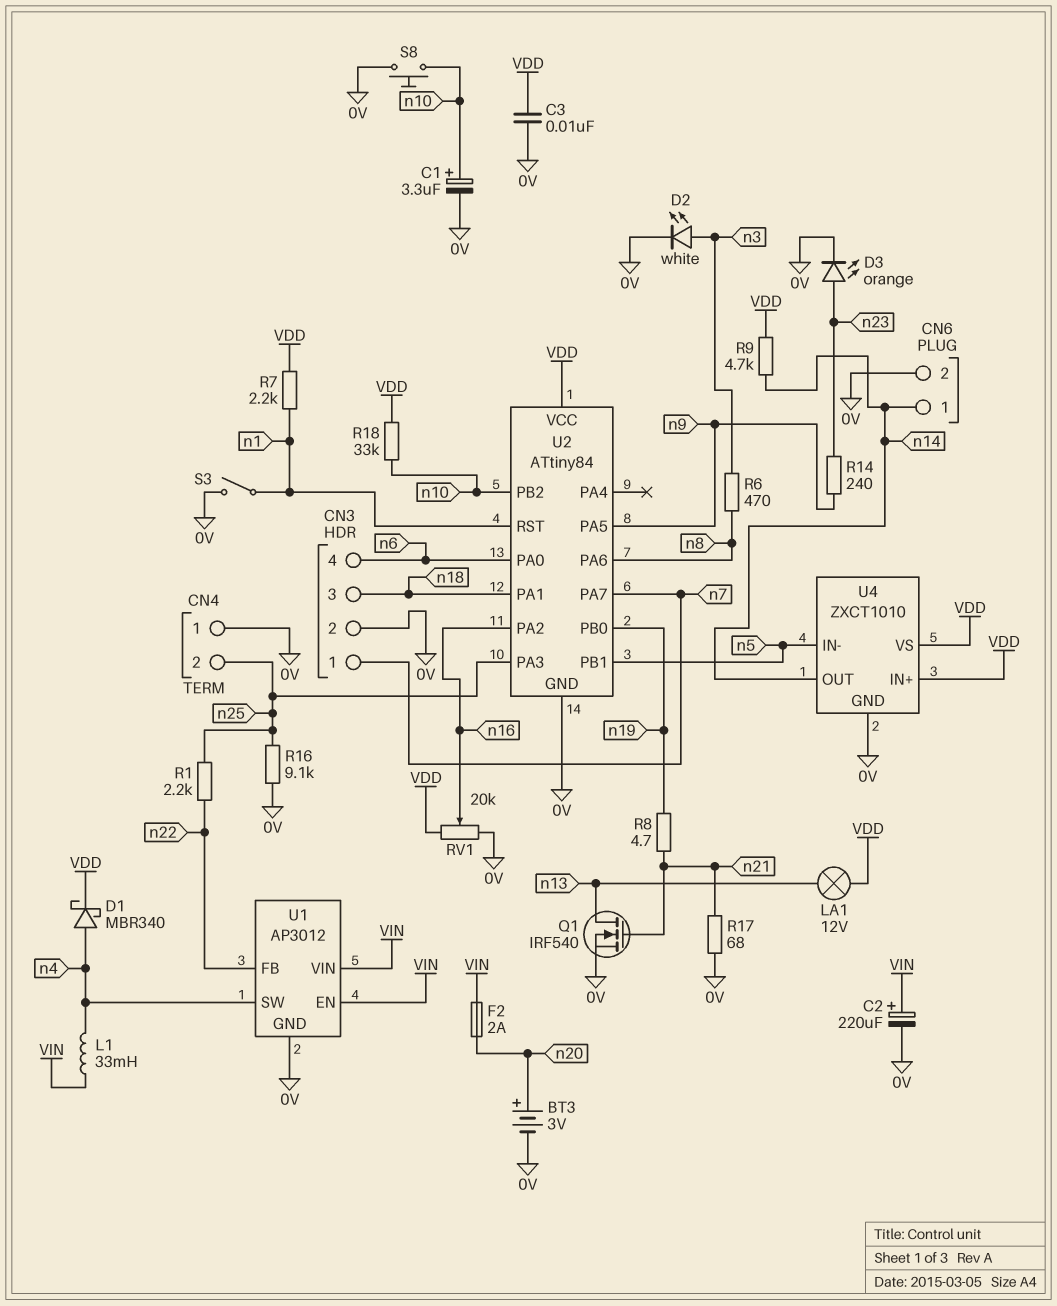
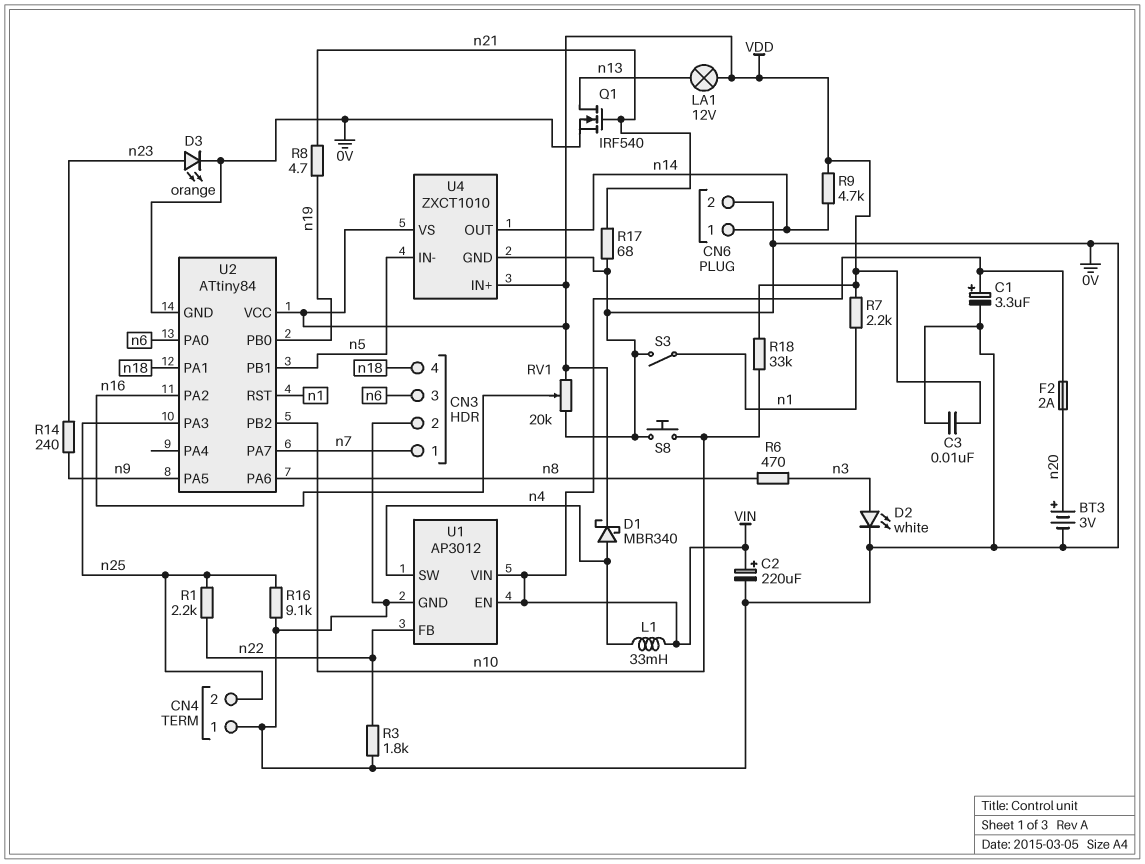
C1: 3.3uF (plus n10, minus 0V) -> 3.3uF (plus VIN, minus 0V)
CN3 pin 3: n18 -> n6
CN3 pin 4: n6 -> n18
R3: none -> 1.8k (0V, n22)

